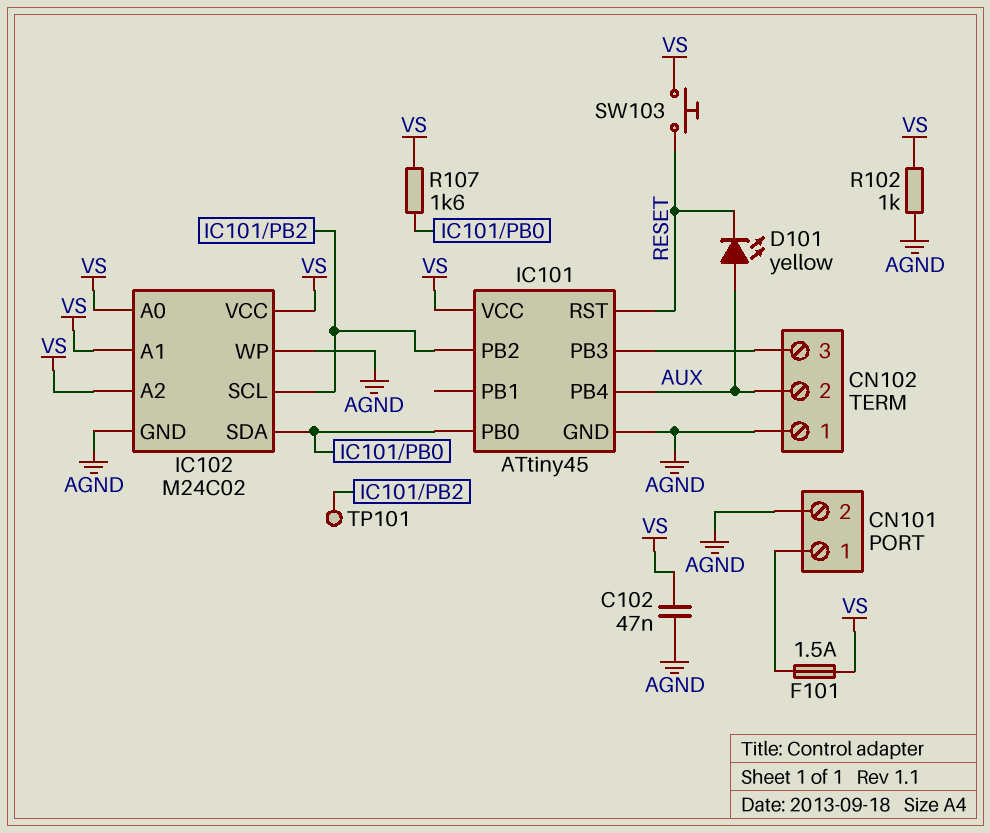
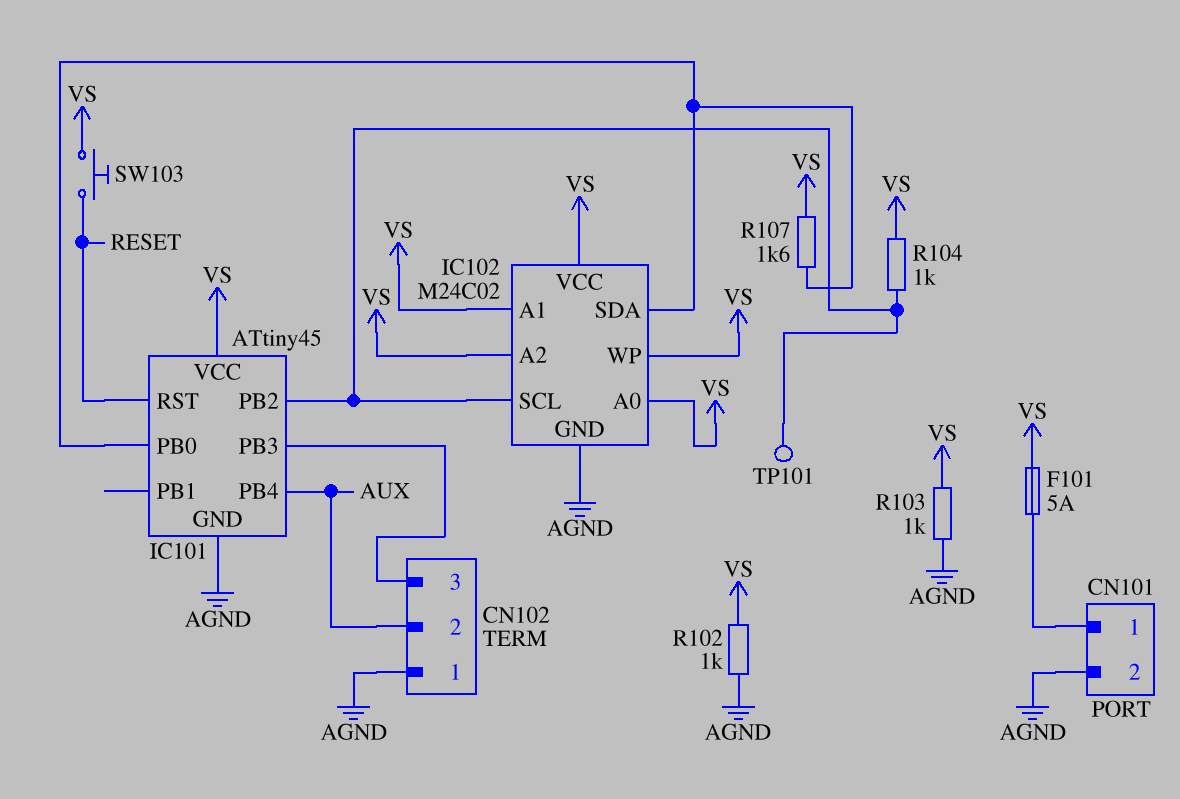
C102: 47nF (AGND, VS) -> none
D101: LED yellow (A AUX, K RESET) -> none
F101: 1.5A (CN101/1, VS) -> 5A (CN101/1, VS)
IC102 pin WP: AGND -> VS
R103: none -> 1k (AGND, VS)
R104: none -> 1k (IC101/PB2, VS)

